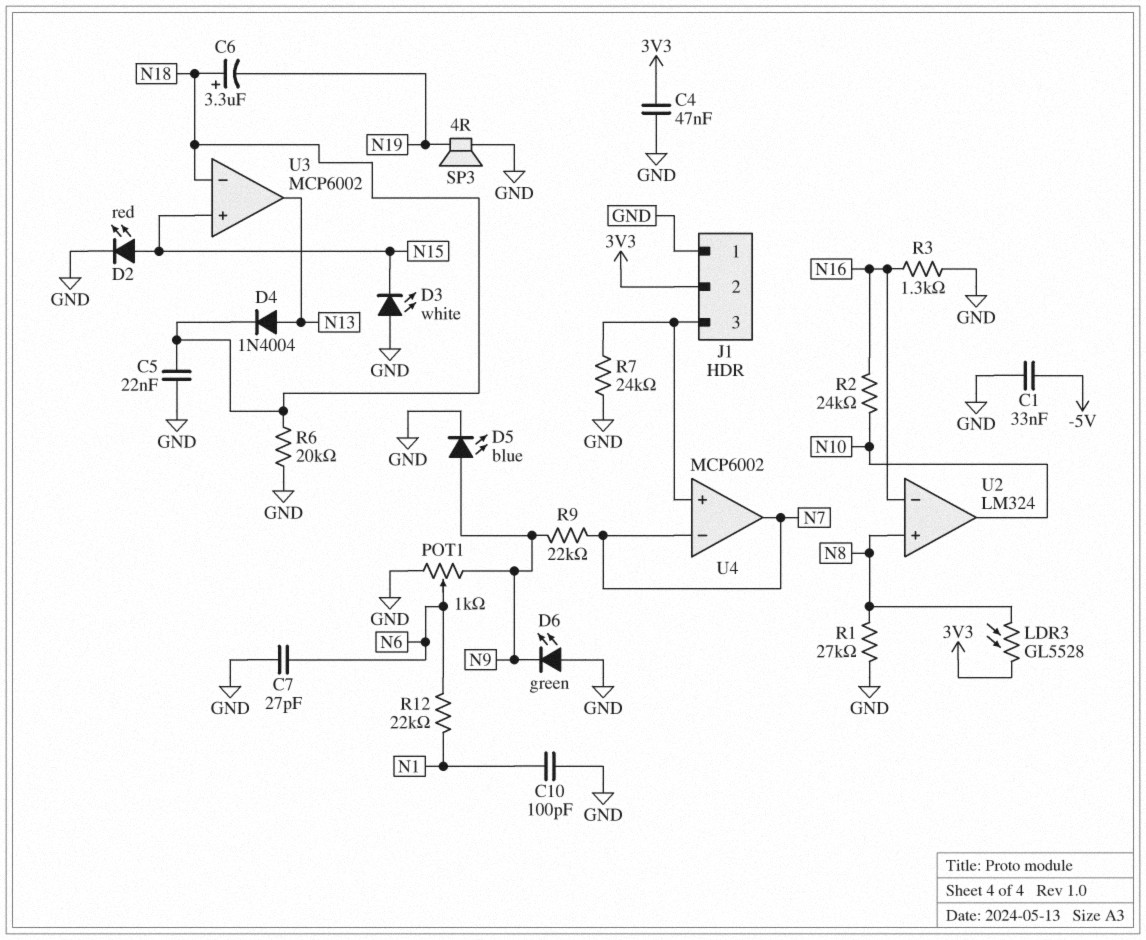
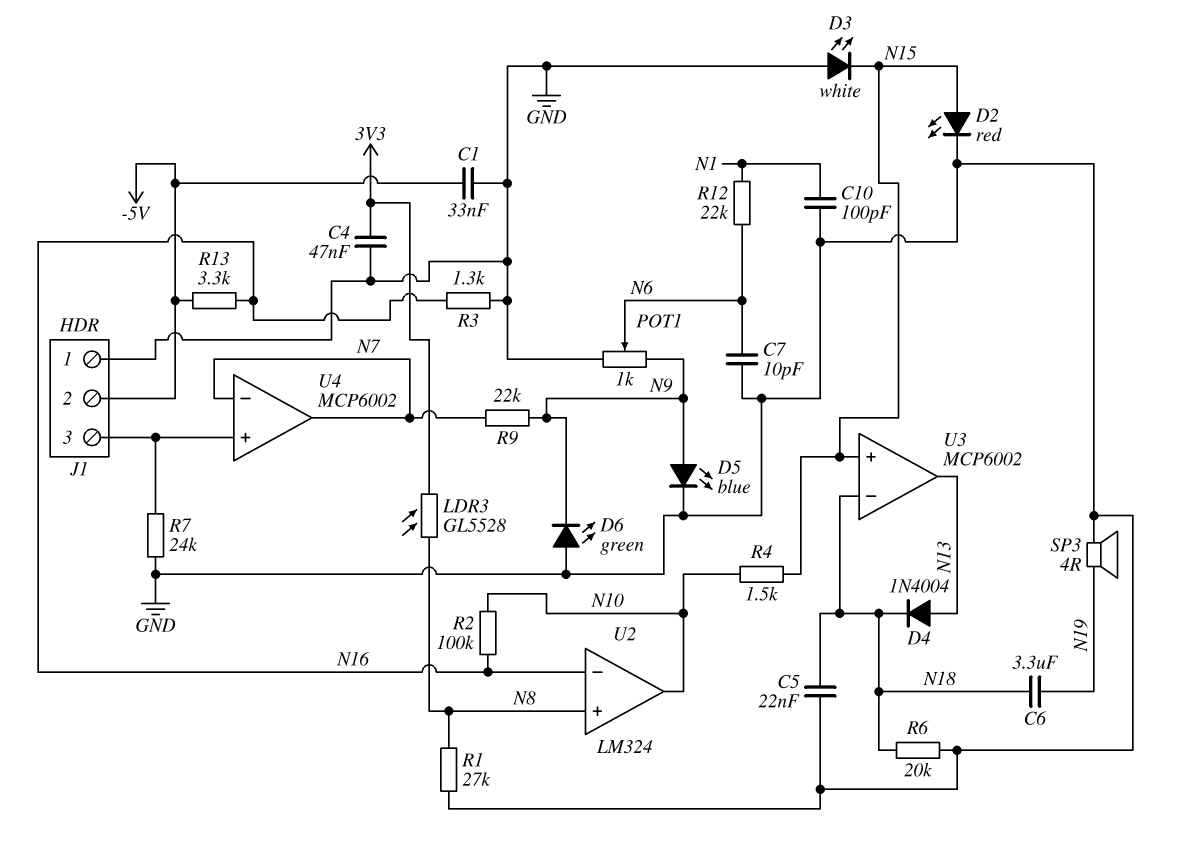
C6: 3.3uF (plus N18, minus N19) -> 3.3uF (N18, N19)
C7: 27pF (GND, N6) -> 10pF (GND, N6)
J1 pin 2: 3V3 -> -5V
R2: 24k (N10, N16) -> 100k (N10, N16)
R4: none -> 1.5k (N10, N15)
R13: none -> 3.3k (-5V, N16)

